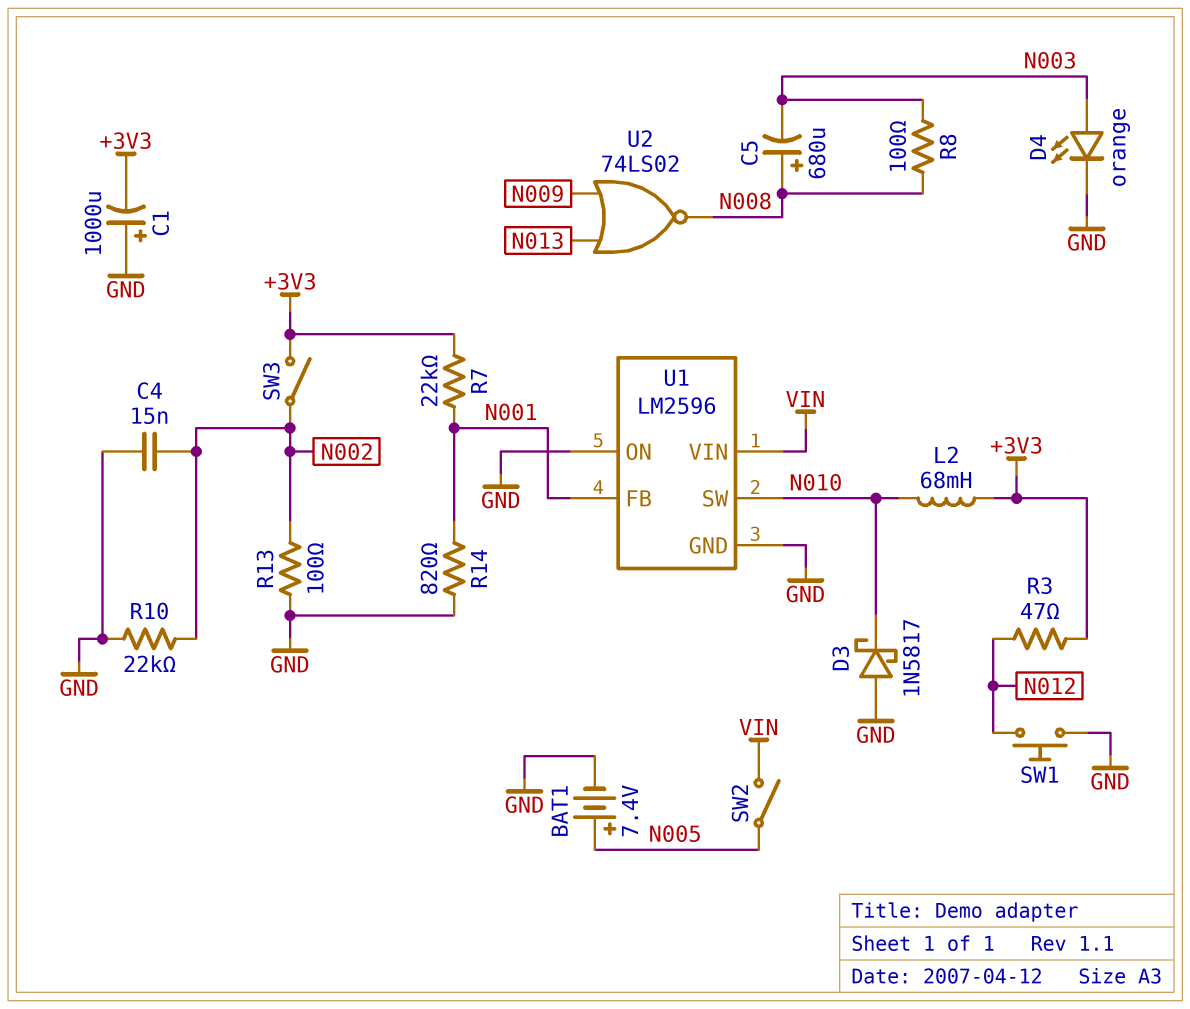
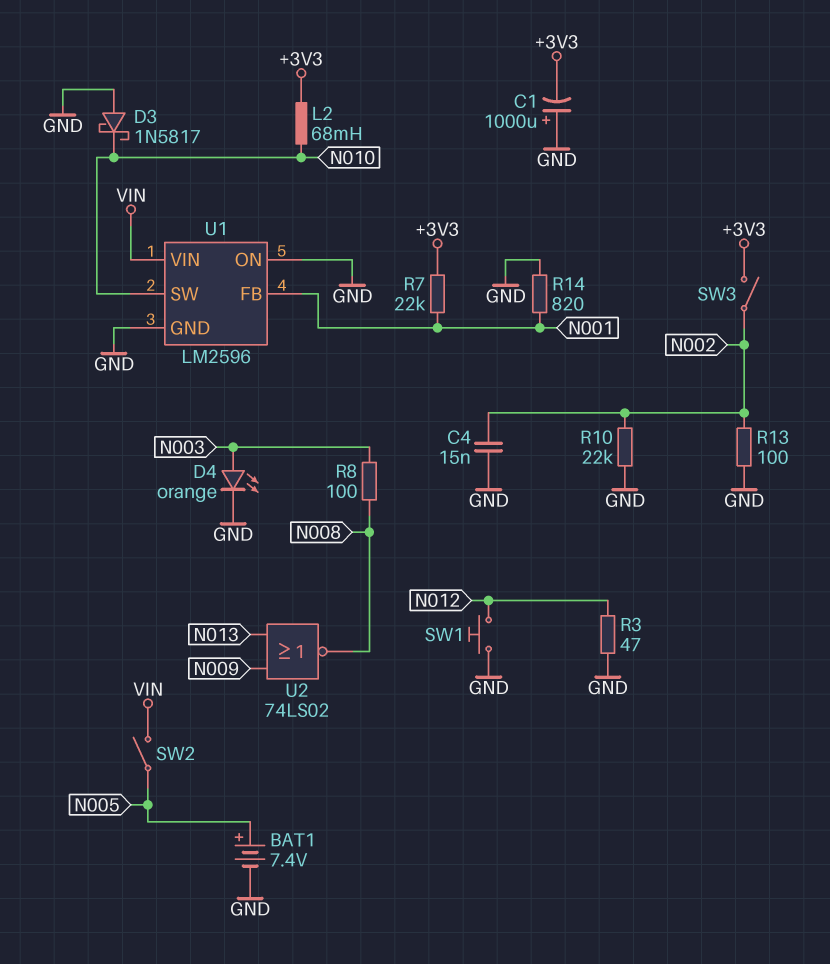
C5: 680uF (plus N008, minus N003) -> none
R3: 47 (+3V3, N012) -> 47 (GND, N012)

